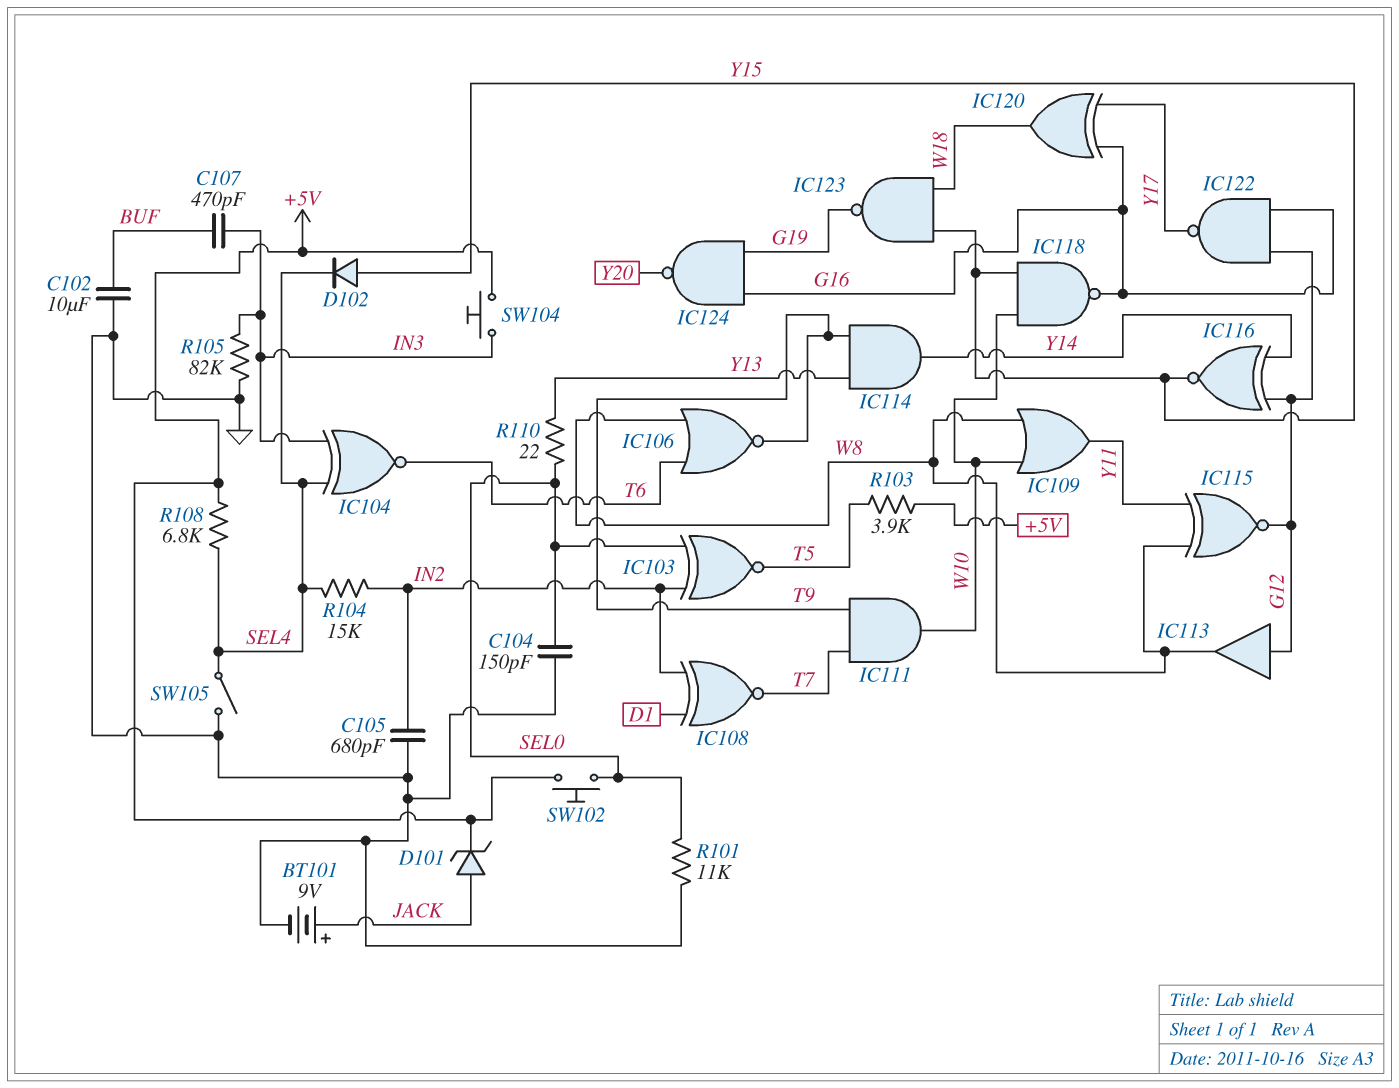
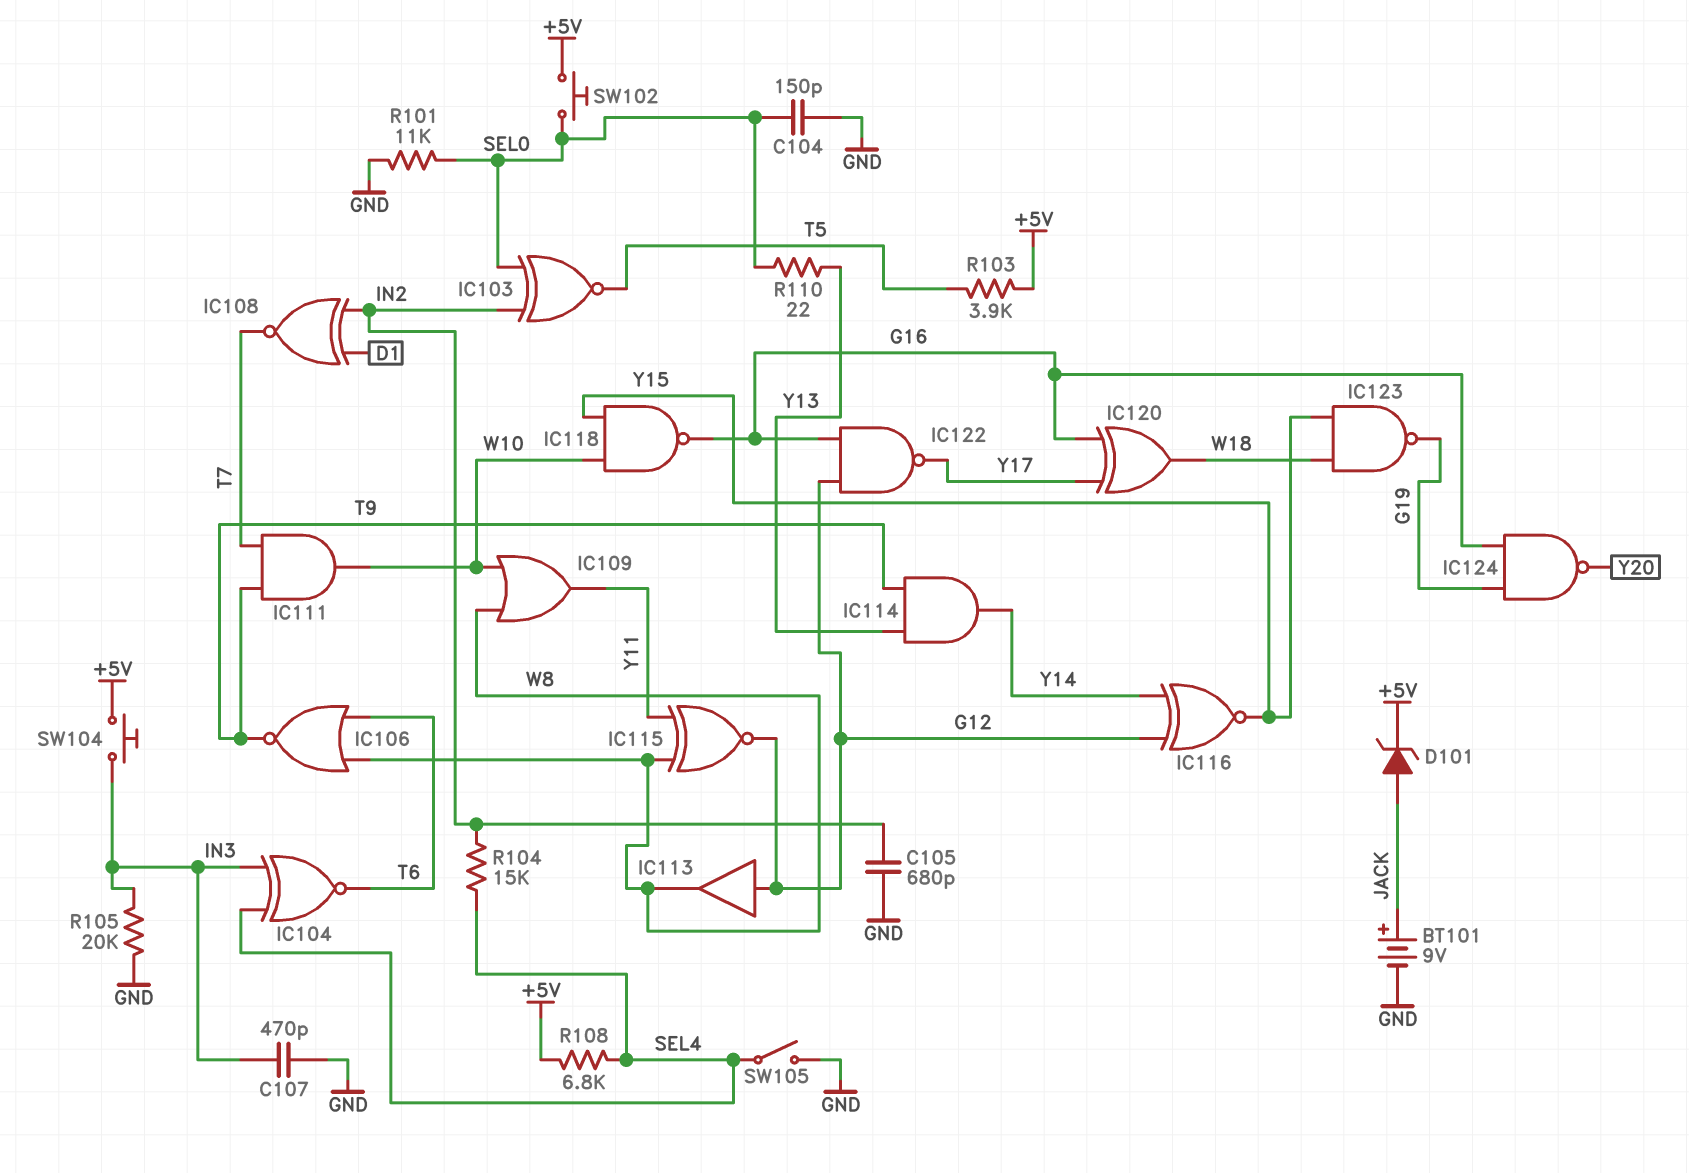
C102: 10uF (BUF, GND) -> none
C107: 470pF (BUF, IN3) -> 470pF (GND, IN3)
D102: diode (A Y15, K SEL4) -> none
R105: 82k (GND, IN3) -> 20k (GND, IN3)

